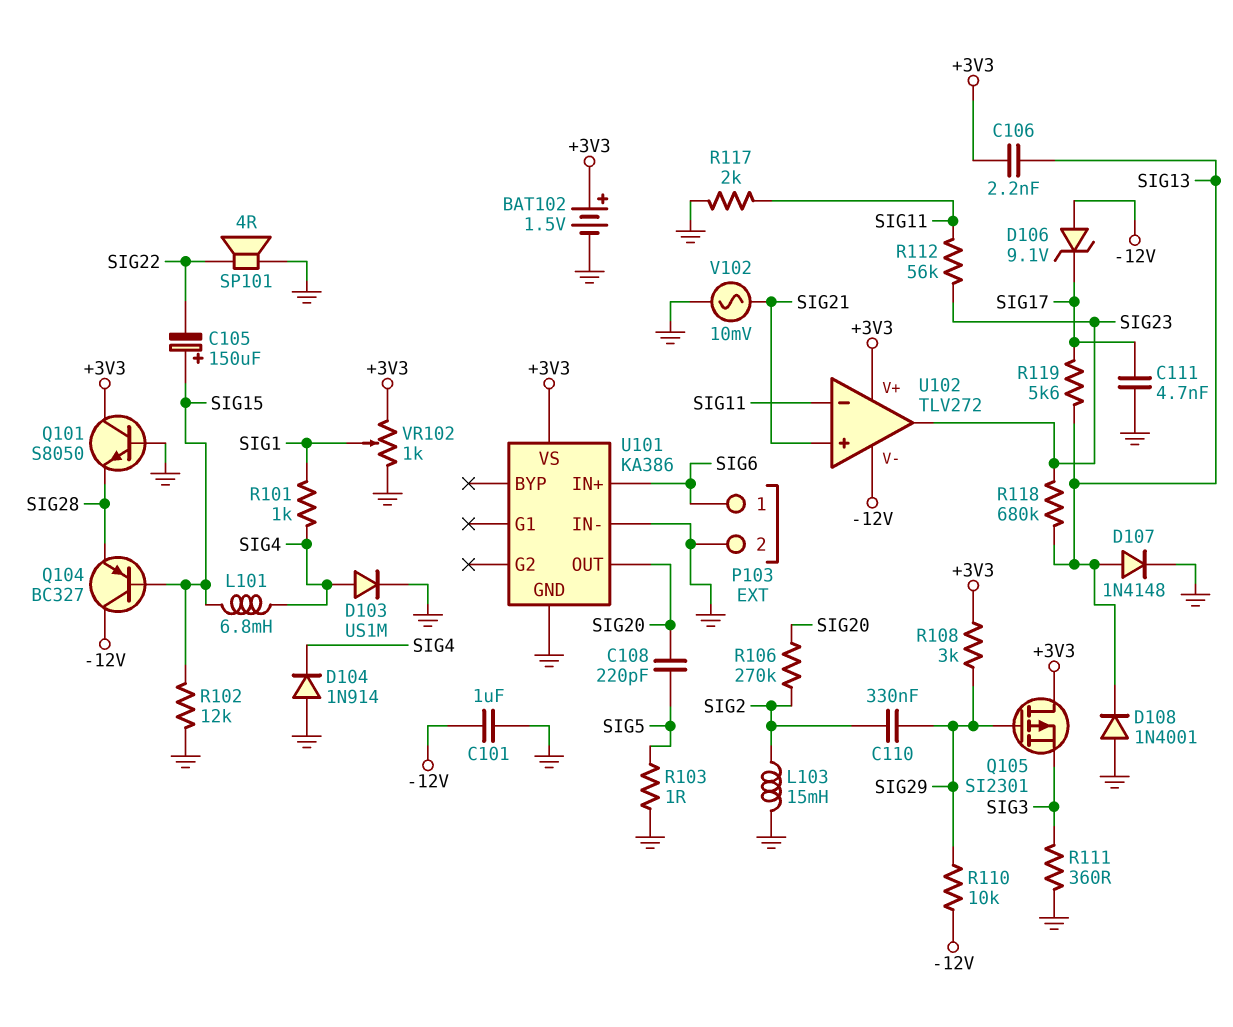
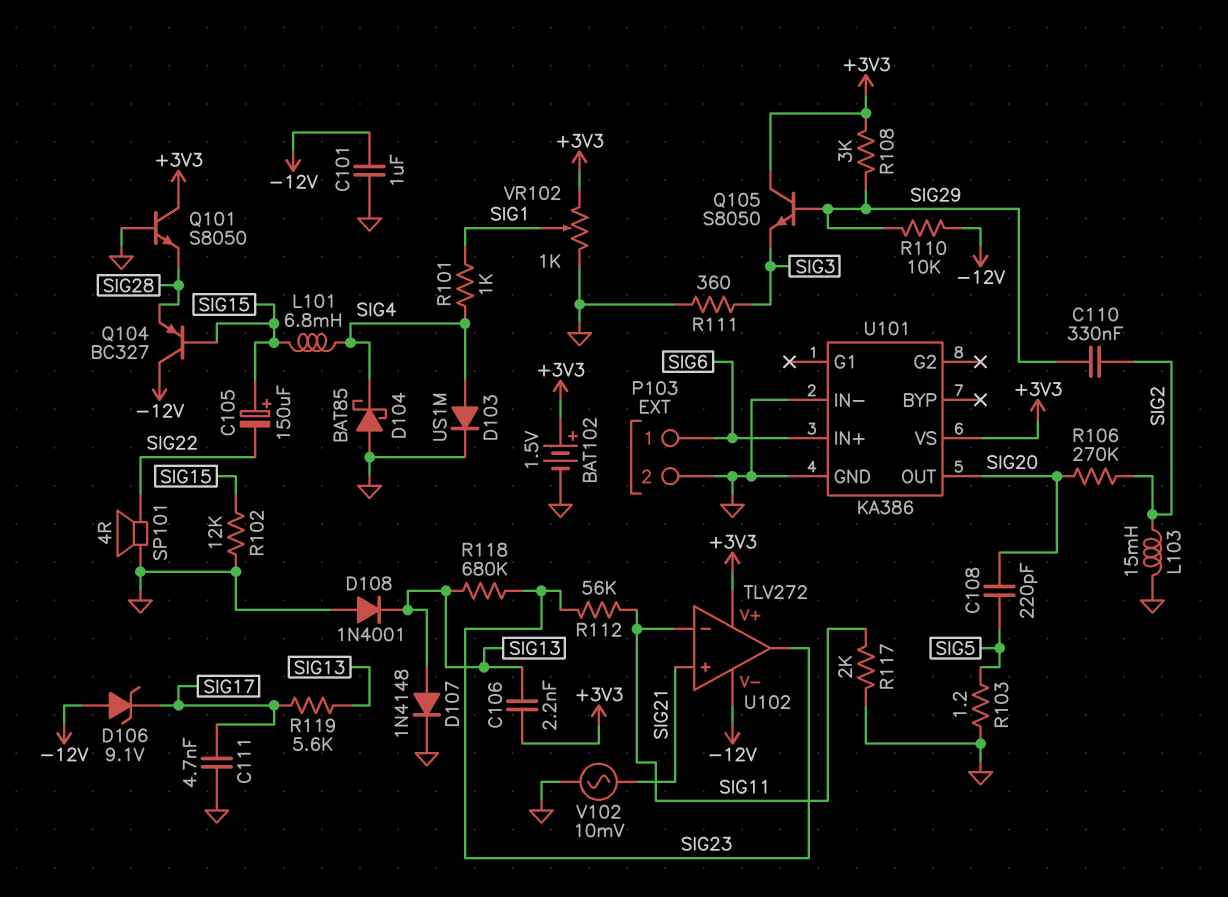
D104: diode 1N914 (A GND, K SIG4) -> schottky BAT85 (A GND, K SIG4)
Q105: PMOS SI2301 (G SIG29, D +3V3, S SIG3) -> NPN S8050 (B SIG29, C +3V3, E SIG3)
R103: 1 (GND, SIG5) -> 1.2 (GND, SIG5)

